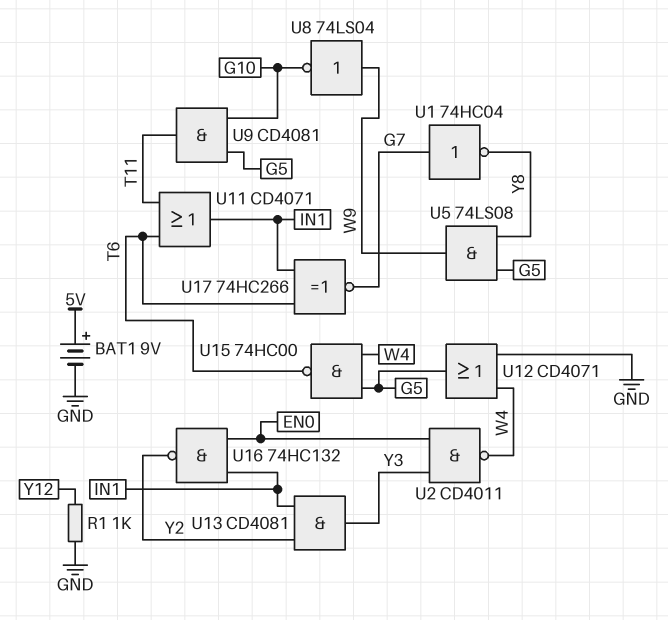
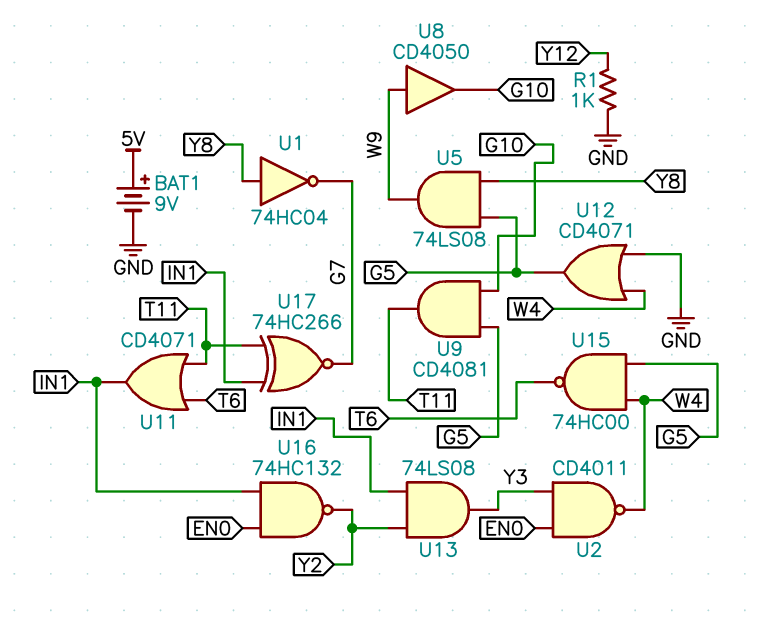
U1: NOT 74HC04 (in G7, out Y8) -> NOT 74HC04 (in Y8, out G7)
U8: NOT 74LS04 (in W9, out G10) -> buffer CD4050 (in W9, out G10)
U13: AND CD4081 (in IN1, in Y2, out Y3) -> AND 74LS08 (in IN1, in Y2, out Y3)
U17: XNOR 74HC266 (in IN1, in T6, out G7) -> XNOR 74HC266 (in IN1, in T11, out G7)

